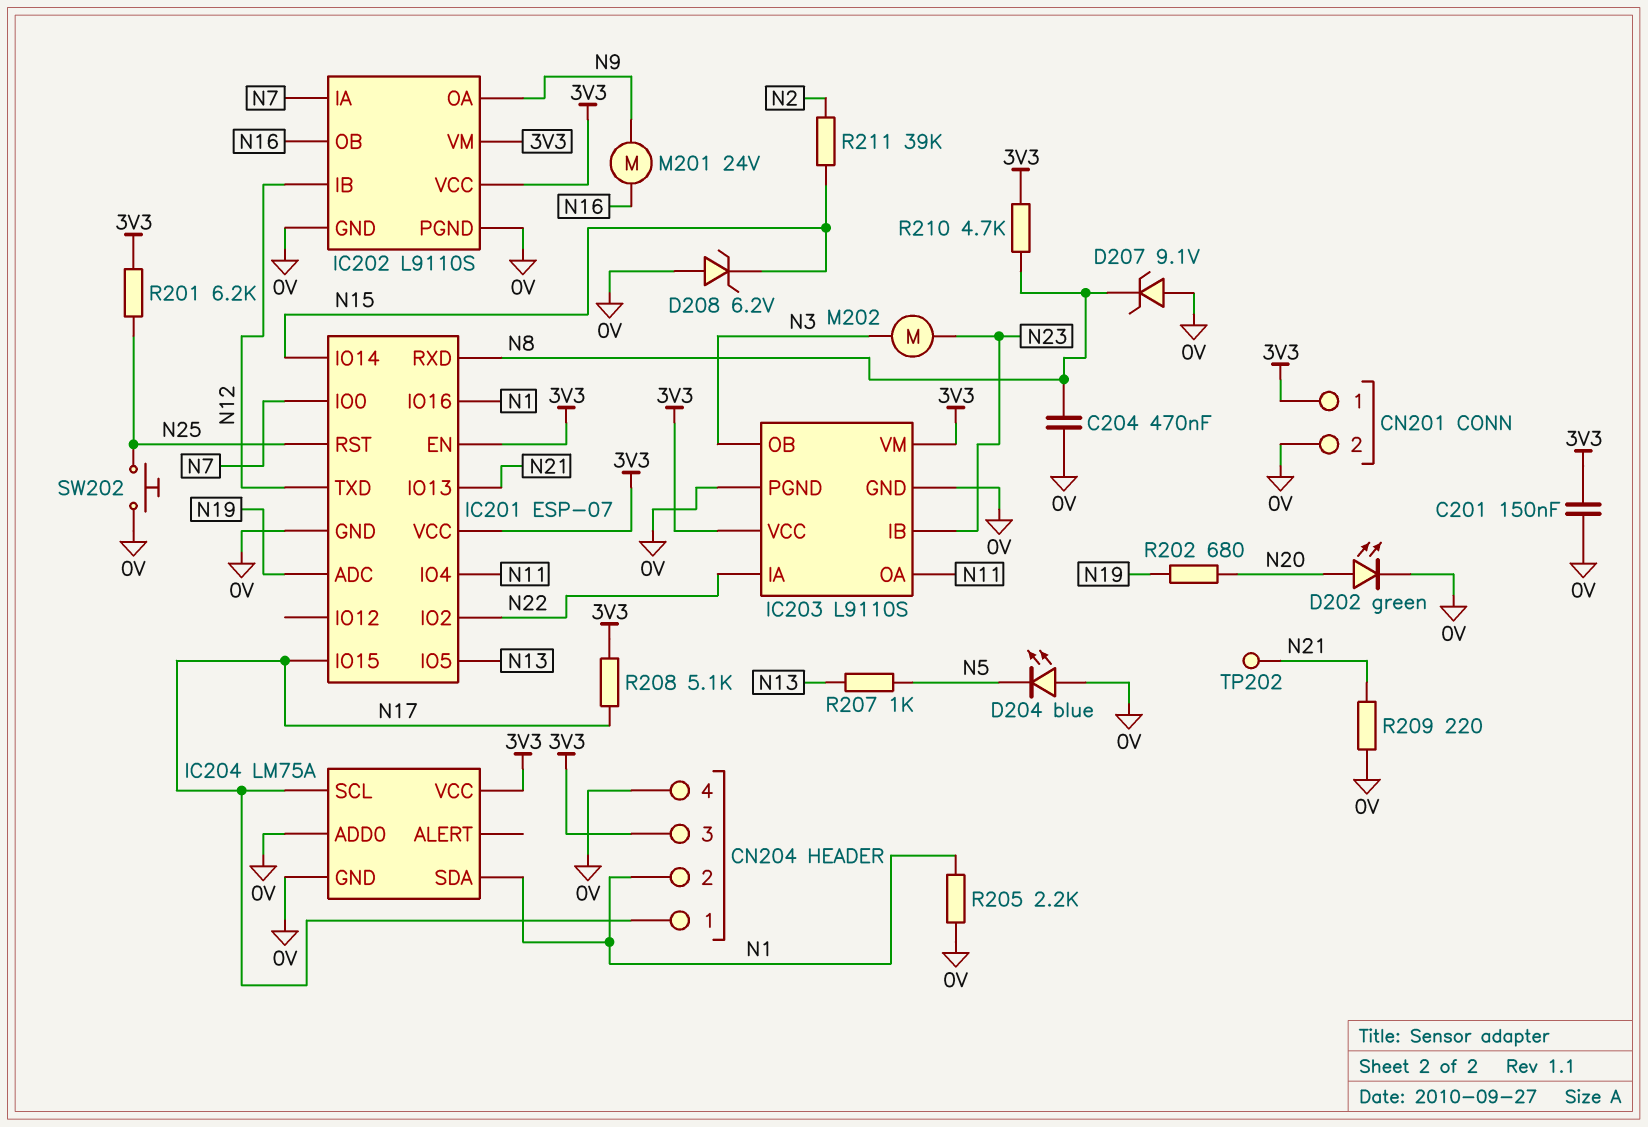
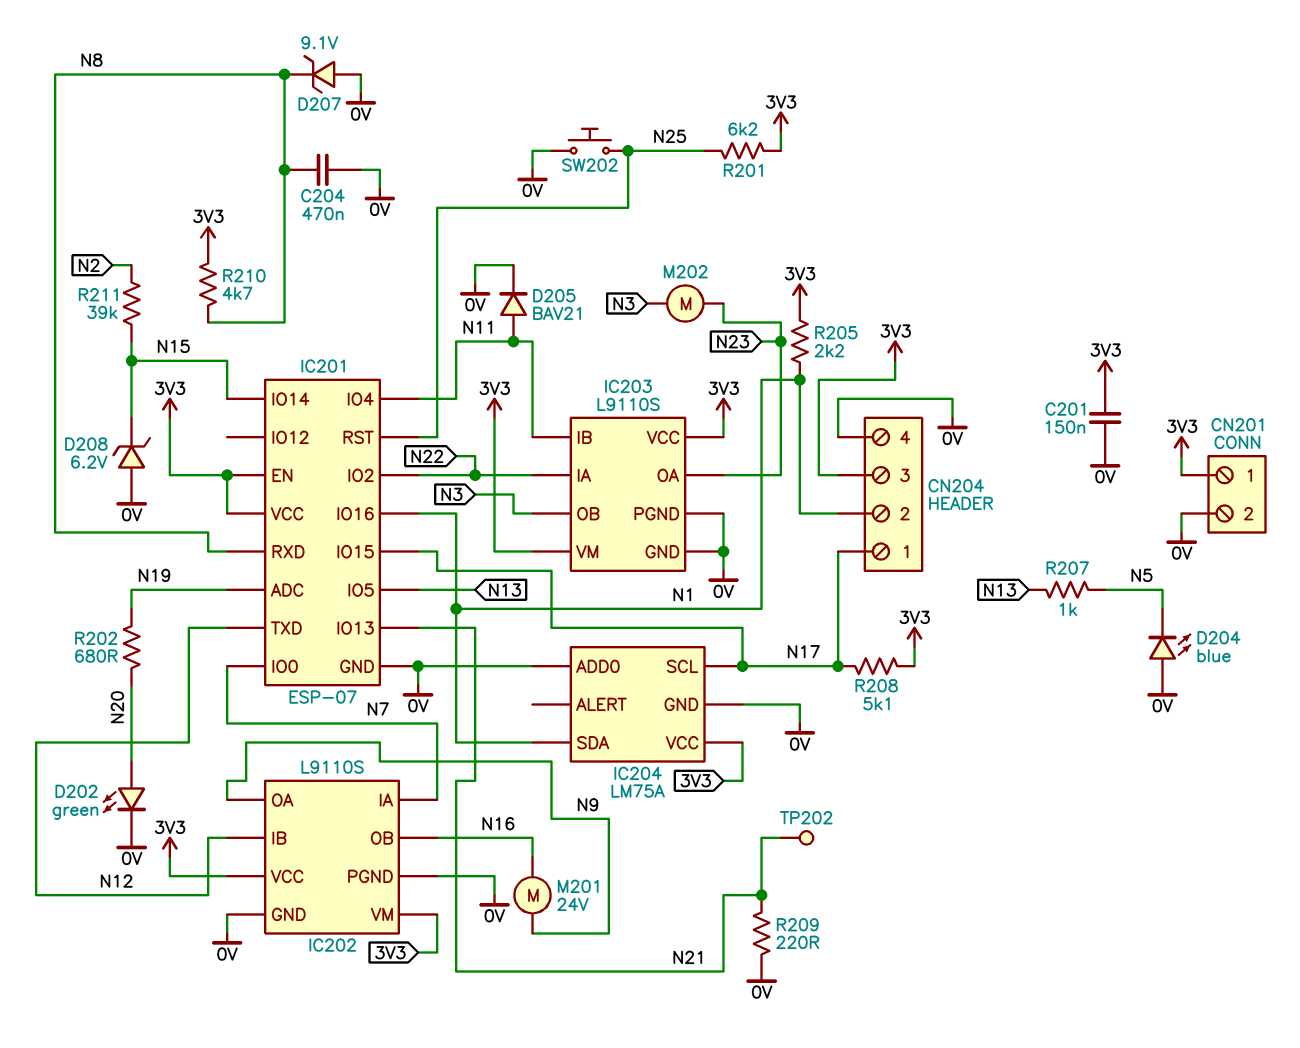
D205: none -> diode BAV21 (A N11, K 0V)
IC203 pin IB: N23 -> N11
IC203 pin OA: N11 -> N23
R205: 2.2k (0V, N1) -> 2.2k (3V3, N1)

